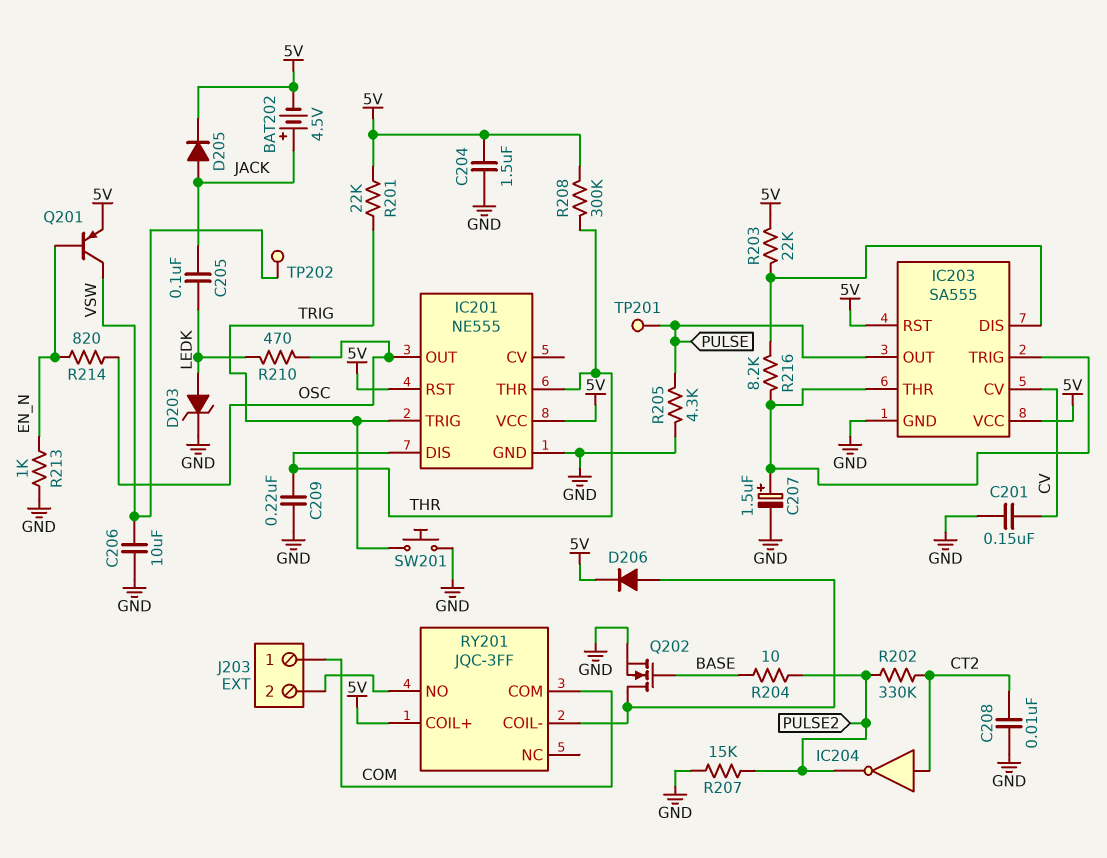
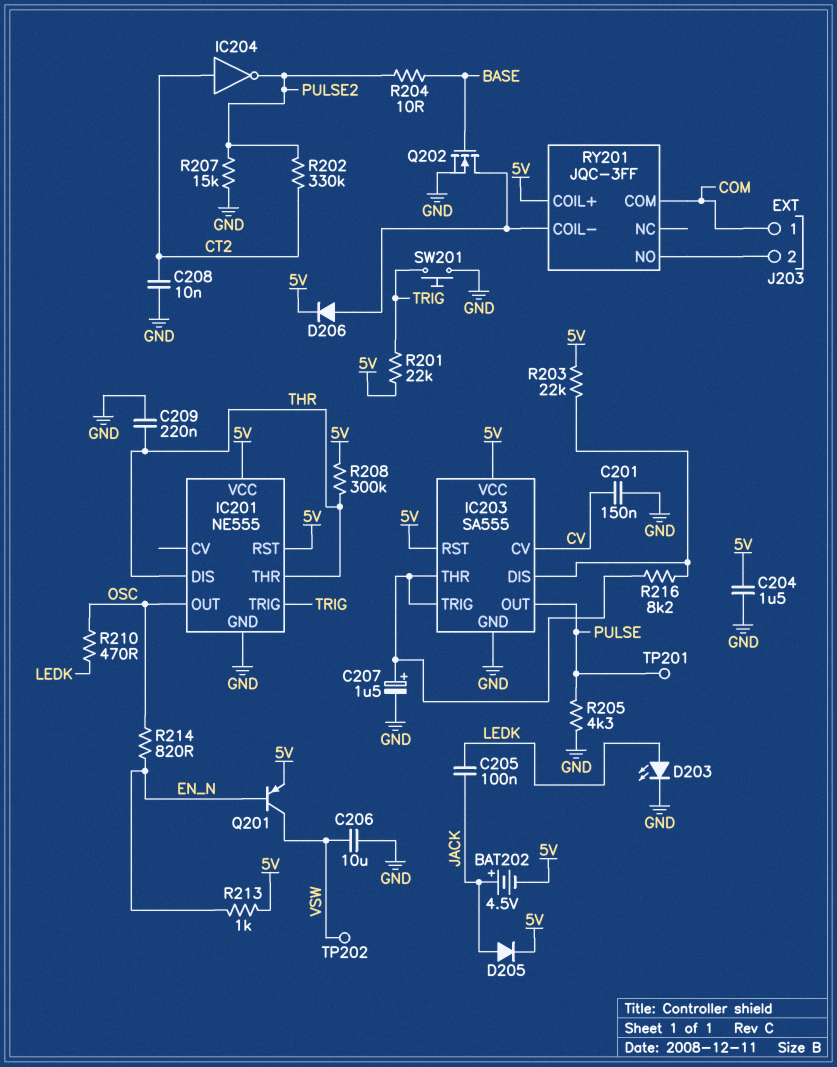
D203: zener (A LEDK, K GND) -> LED (A LEDK, K GND)
R213: 1k (EN_N, GND) -> 1k (5V, EN_N)

